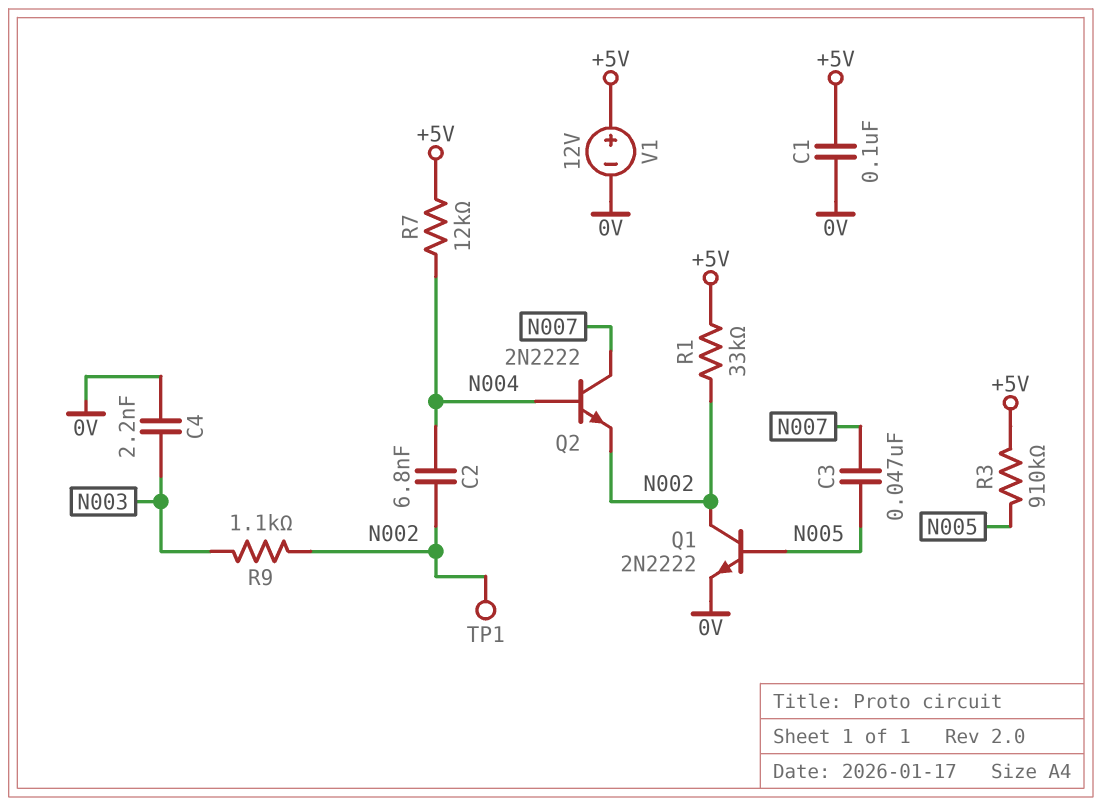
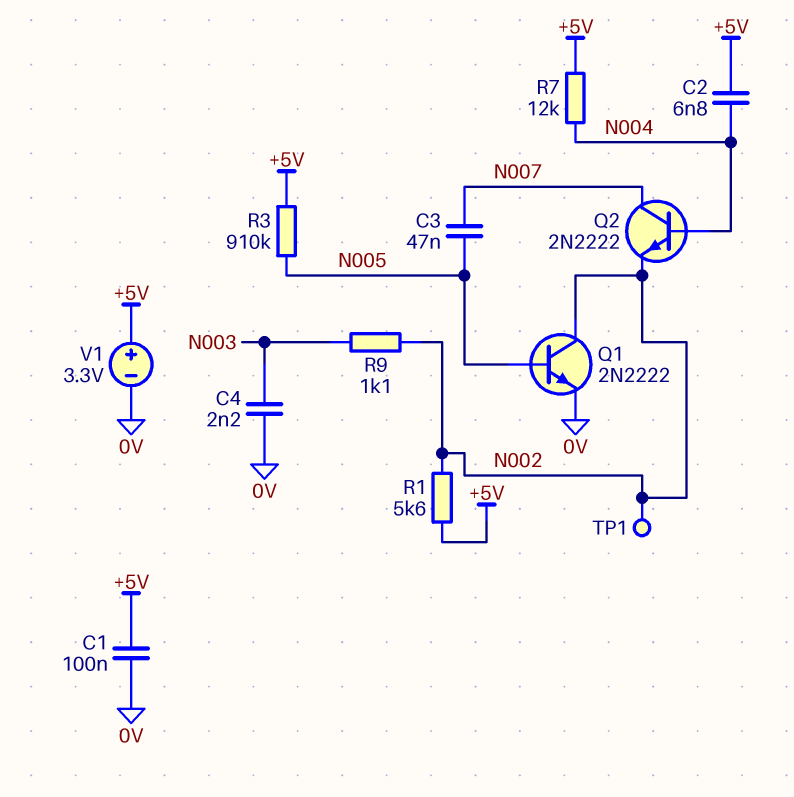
C2: 6.8nF (N002, N004) -> 6.8nF (+5V, N004)
R1: 33k (+5V, N002) -> 5.6k (+5V, N002)
V1: 12V (plus +5V, minus 0V) -> 3.3V (plus +5V, minus 0V)

